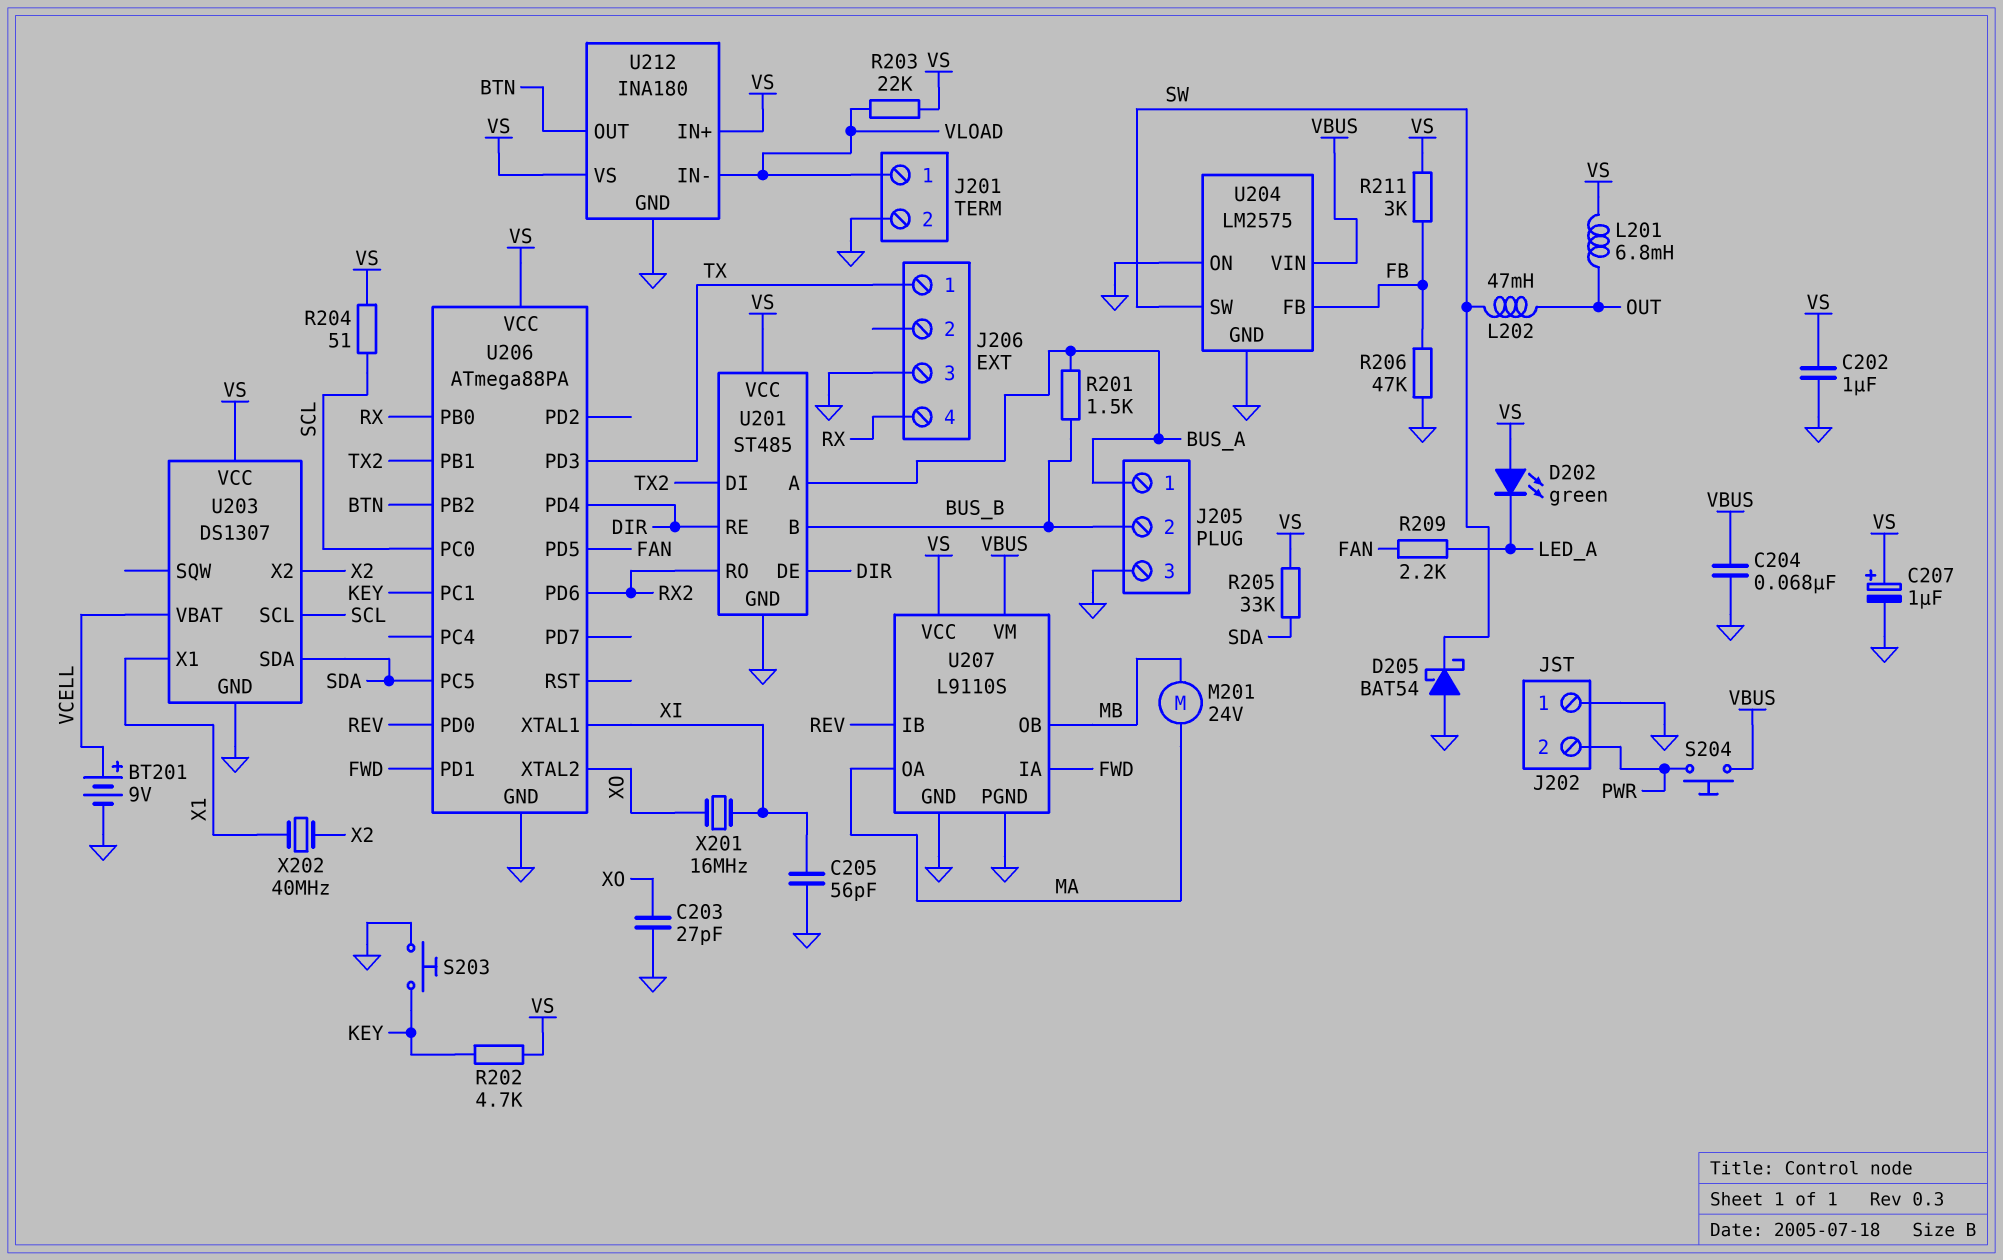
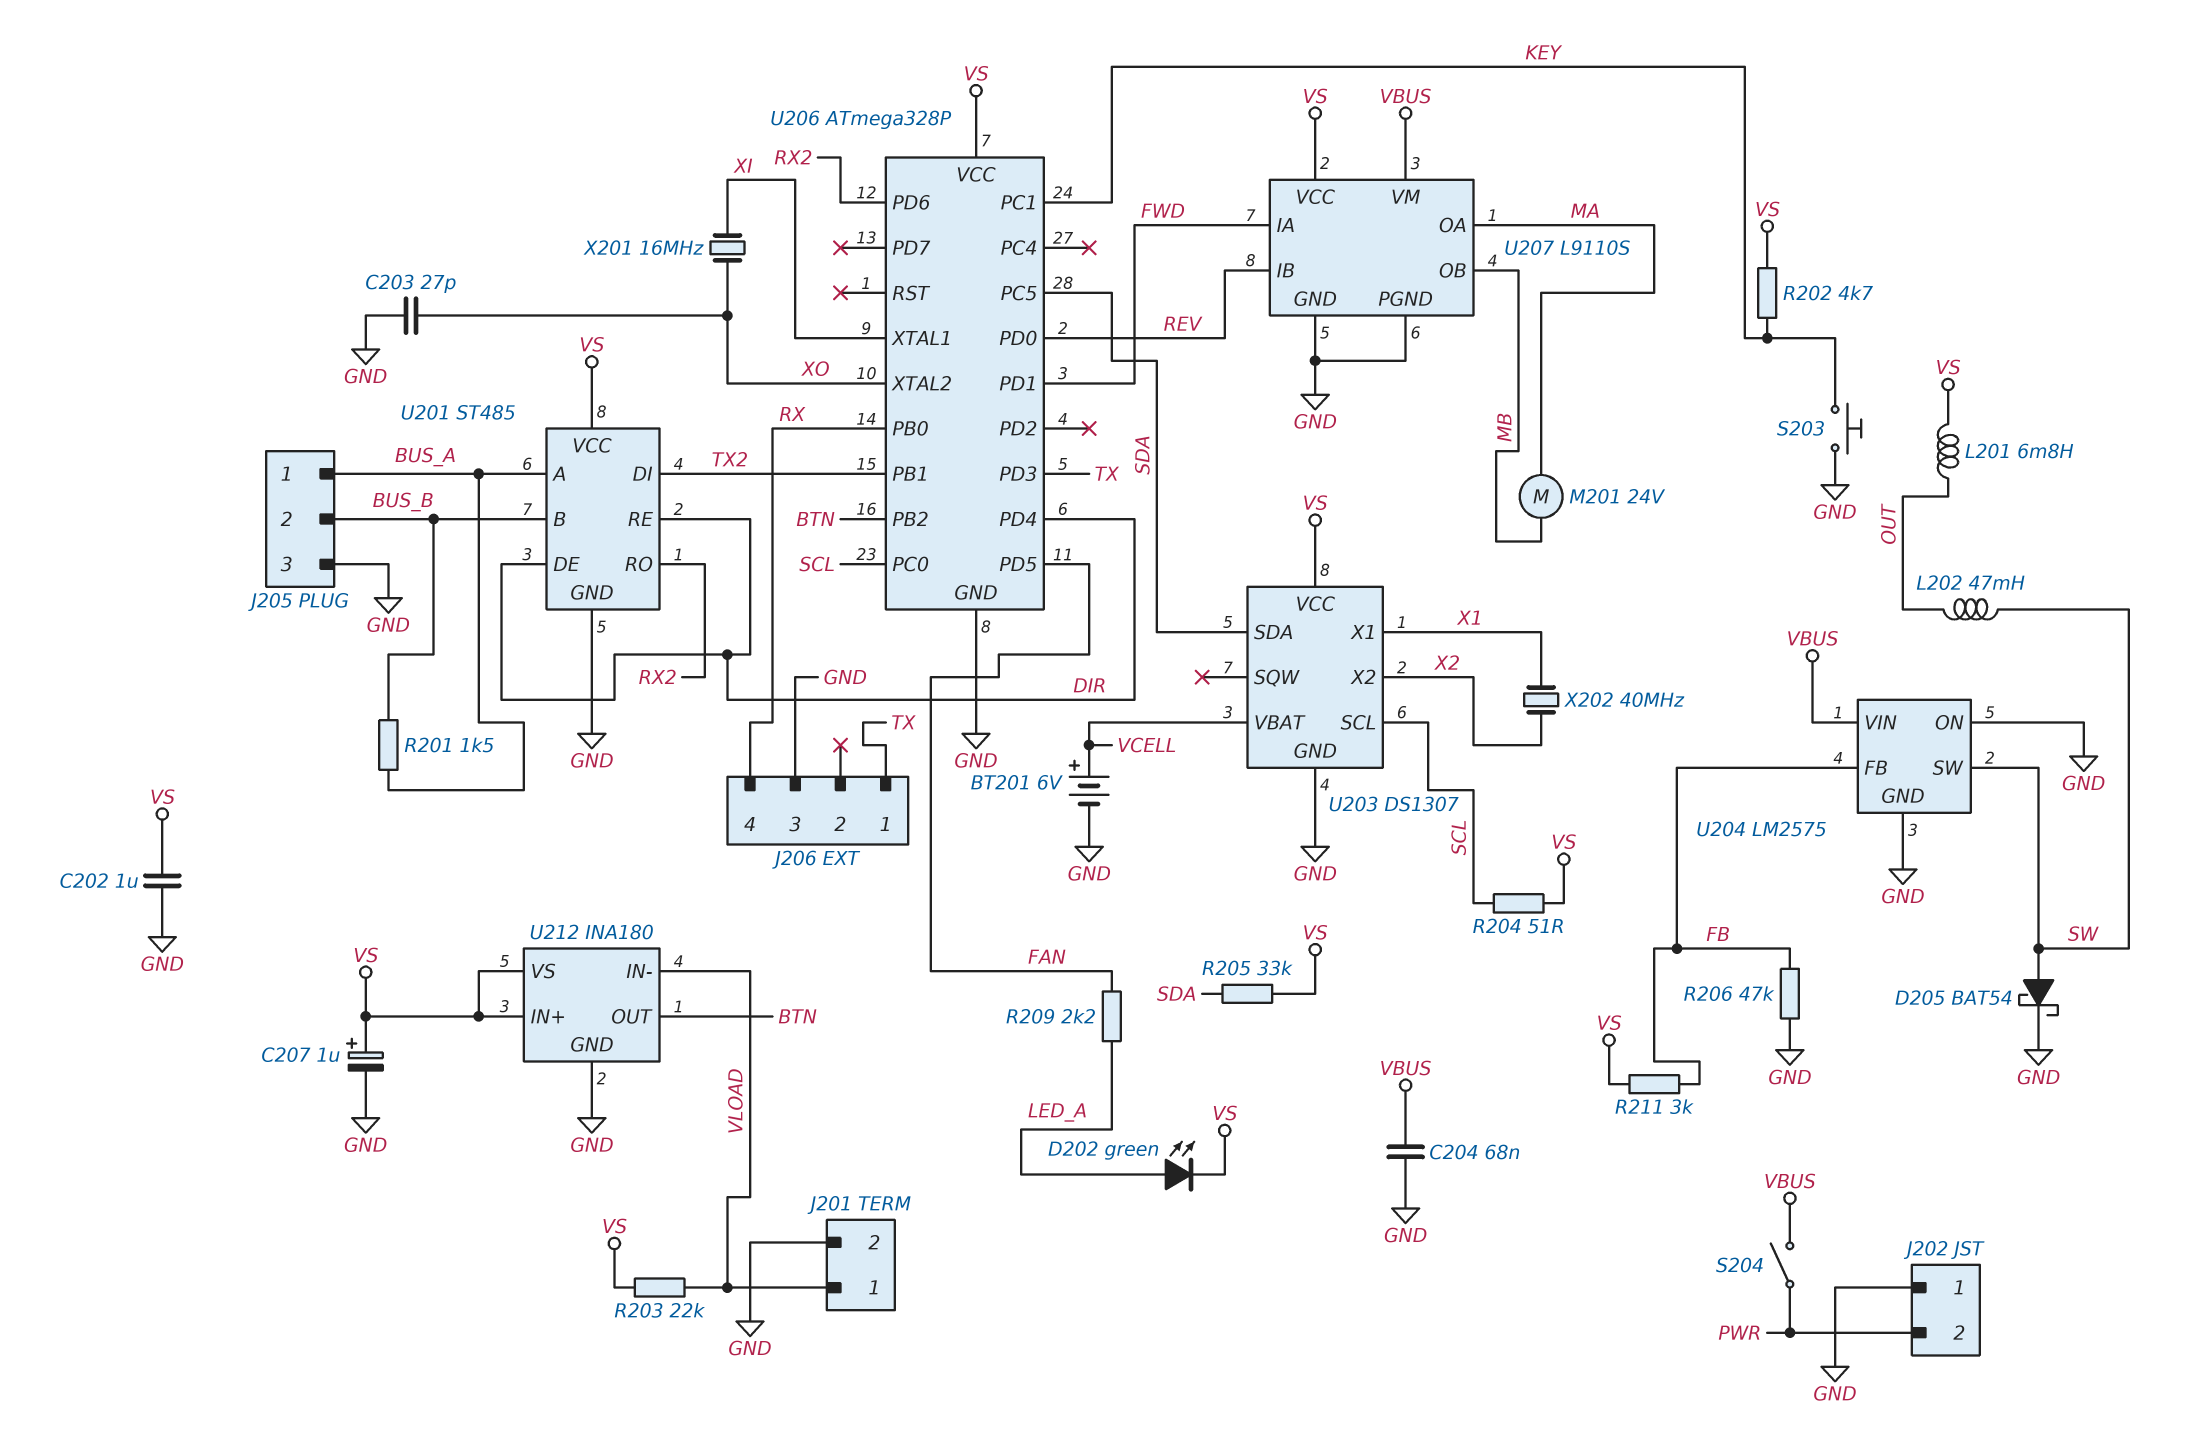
BT201: 9V (plus VCELL, minus GND) -> 6V (plus VCELL, minus GND)
C205: 56pF (GND, XI) -> none
D202: LED green (A VS, K LED_A) -> LED green (A LED_A, K VS)
D205: schottky BAT54 (A GND, K SW) -> schottky BAT54 (A SW, K GND)
S204: button (PWR, VBUS) -> switch (PWR, VBUS)
U206: ATmega88PA -> ATmega328P

